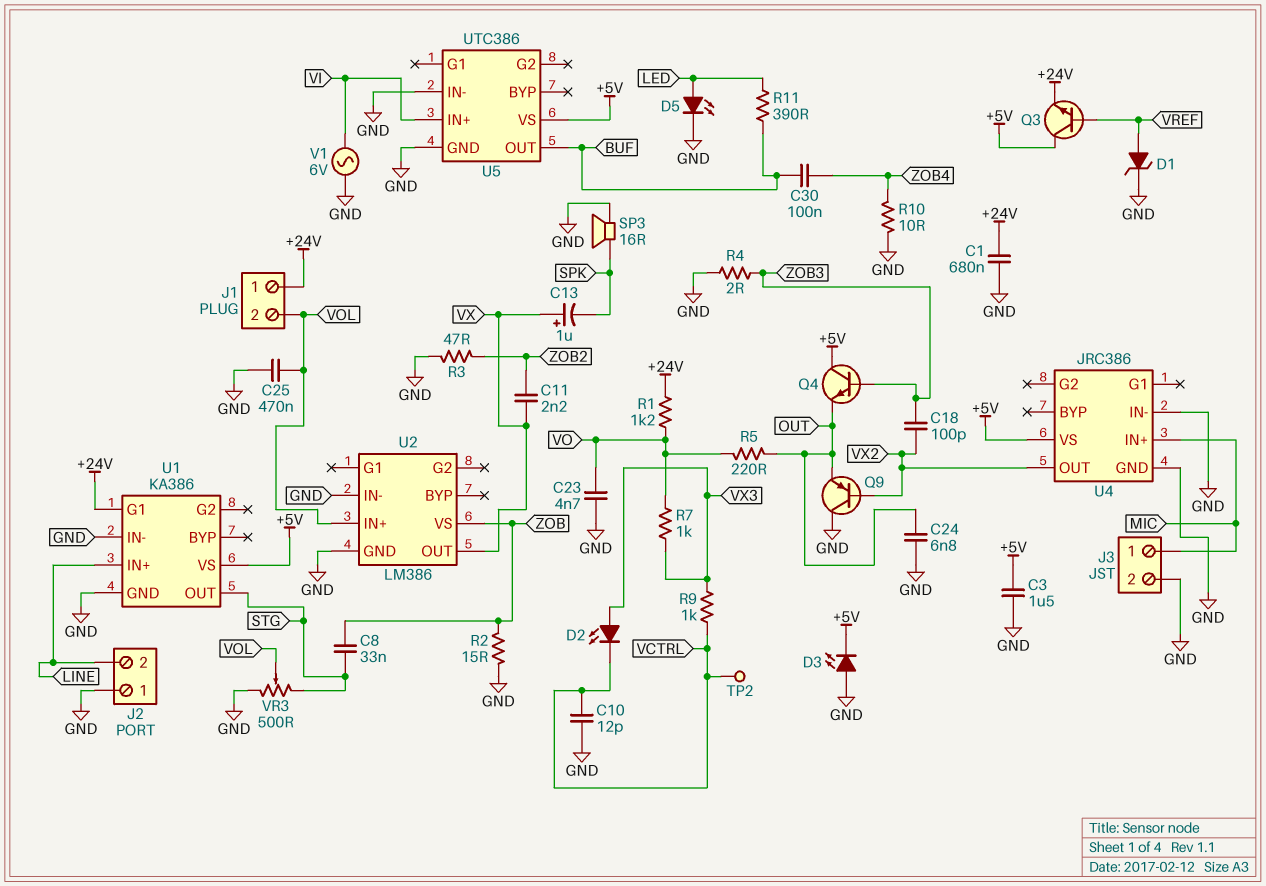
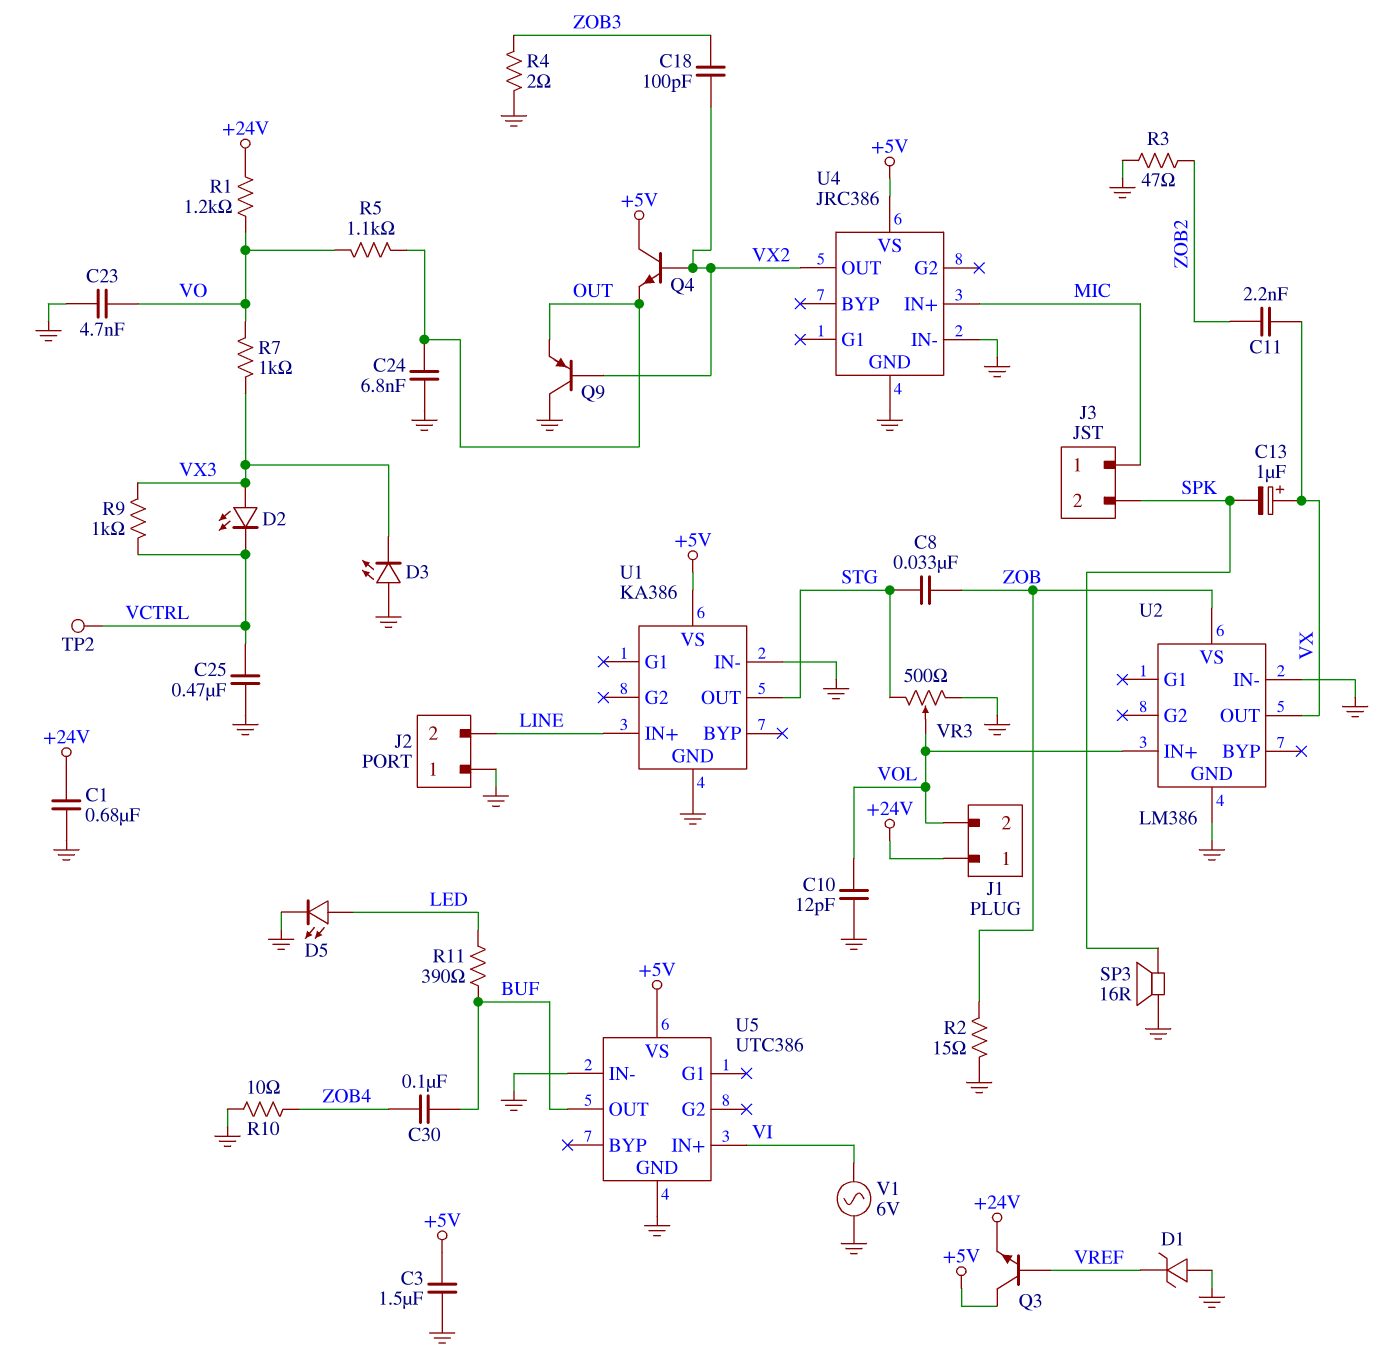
C10: 12pF (GND, VCTRL) -> 12pF (GND, VOL)
C25: 470nF (GND, VOL) -> 470nF (GND, VCTRL)
D1: zener (A VREF, K GND) -> zener (A GND, K VREF)
D3: LED (A GND, K +5V) -> LED (A GND, K VX3)
J3 pin 2: GND -> SPK
Q4: NPN (B ZOB3, C +5V, E OUT) -> NPN (B VX2, C +5V, E OUT)
R5: 220 (OUT, VO) -> 1.1k (OUT, VO)
U1 pin G1: +24V -> none

